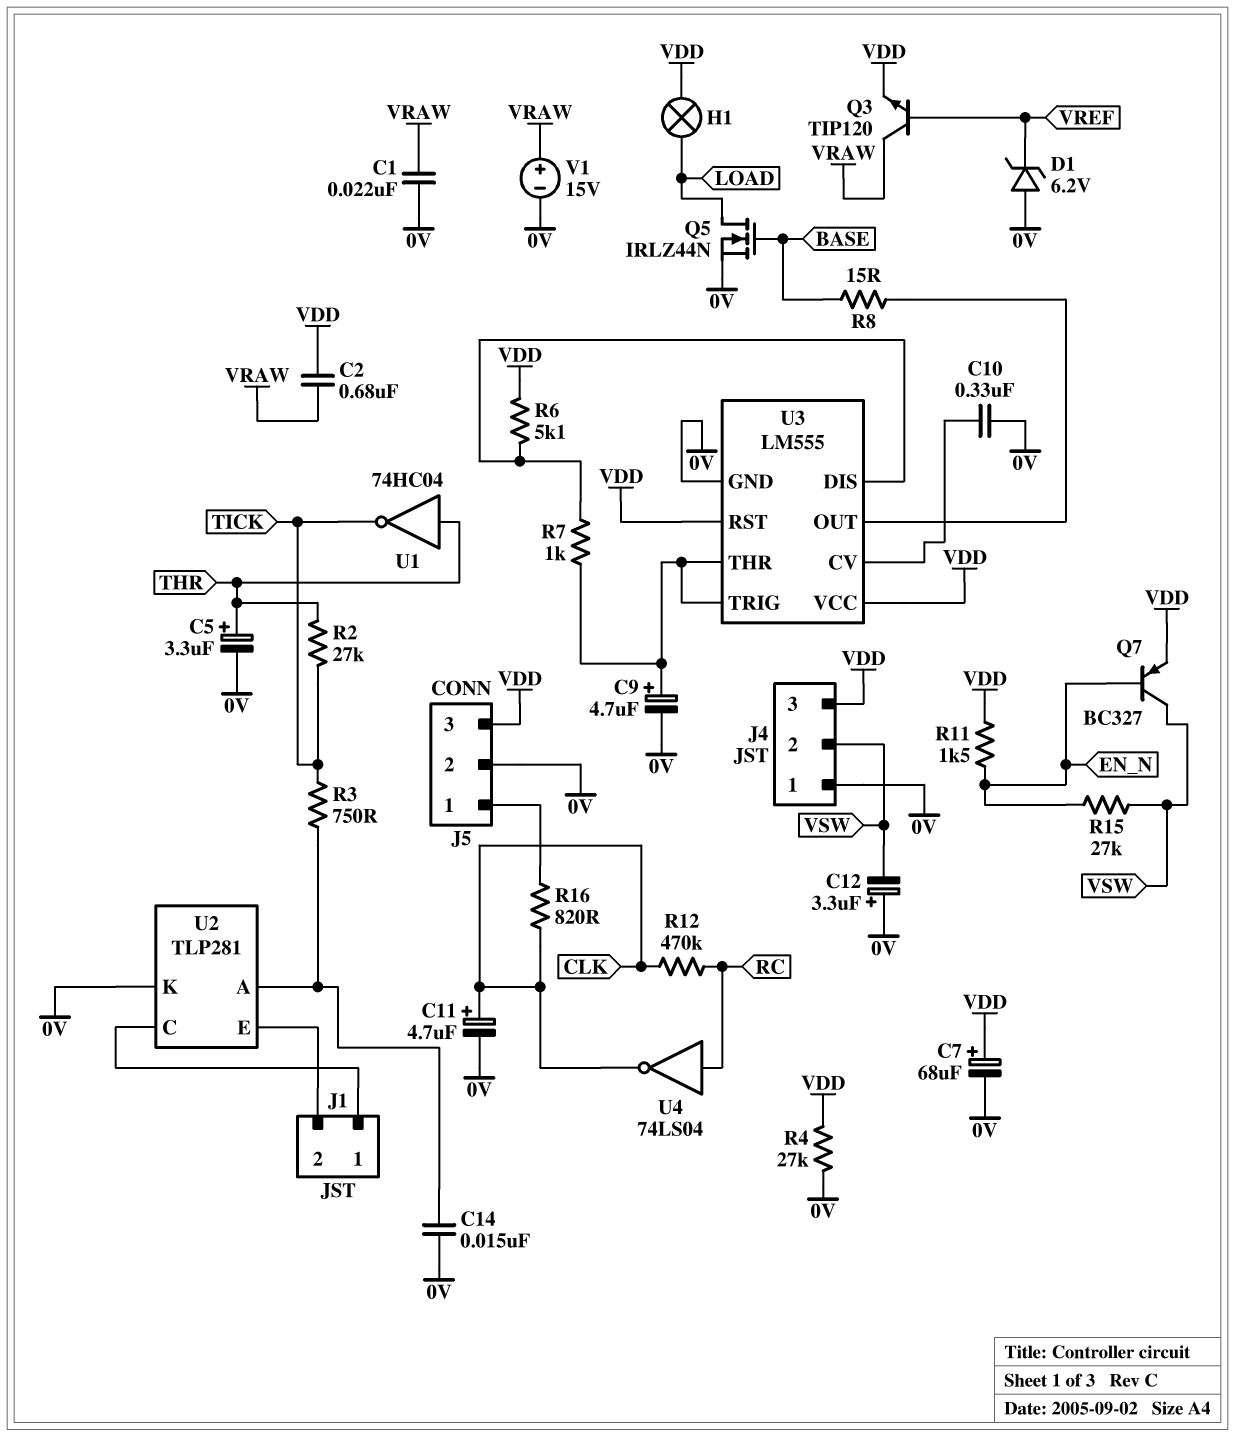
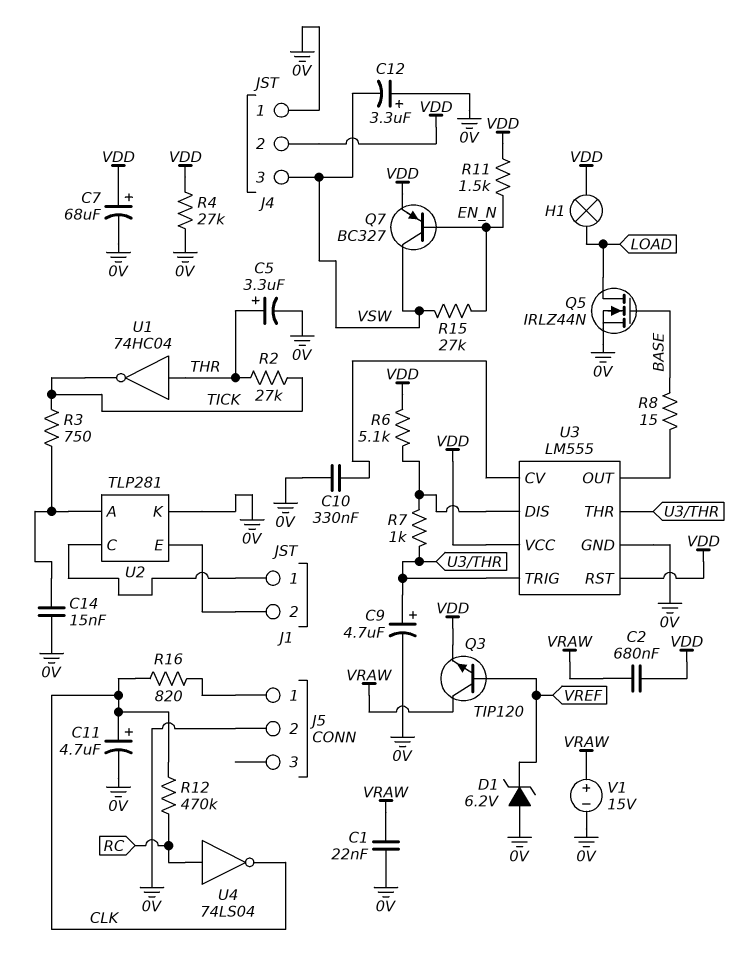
J4 pin 2: VSW -> VDD
J4 pin 3: VDD -> VSW
J5 pin 3: VDD -> none

